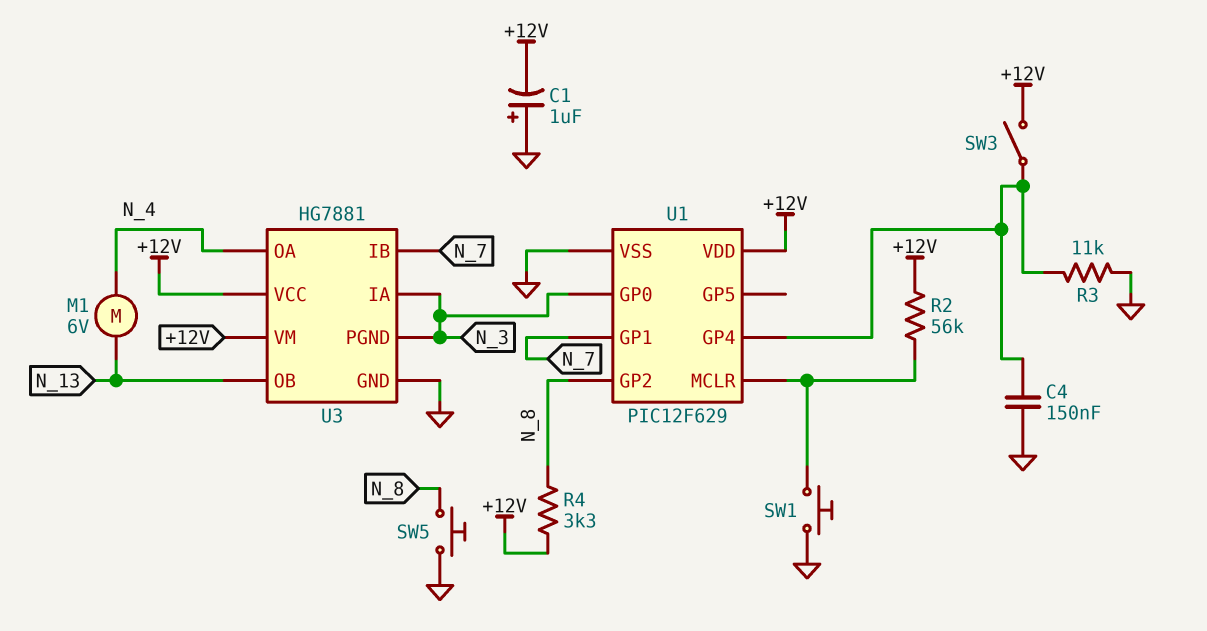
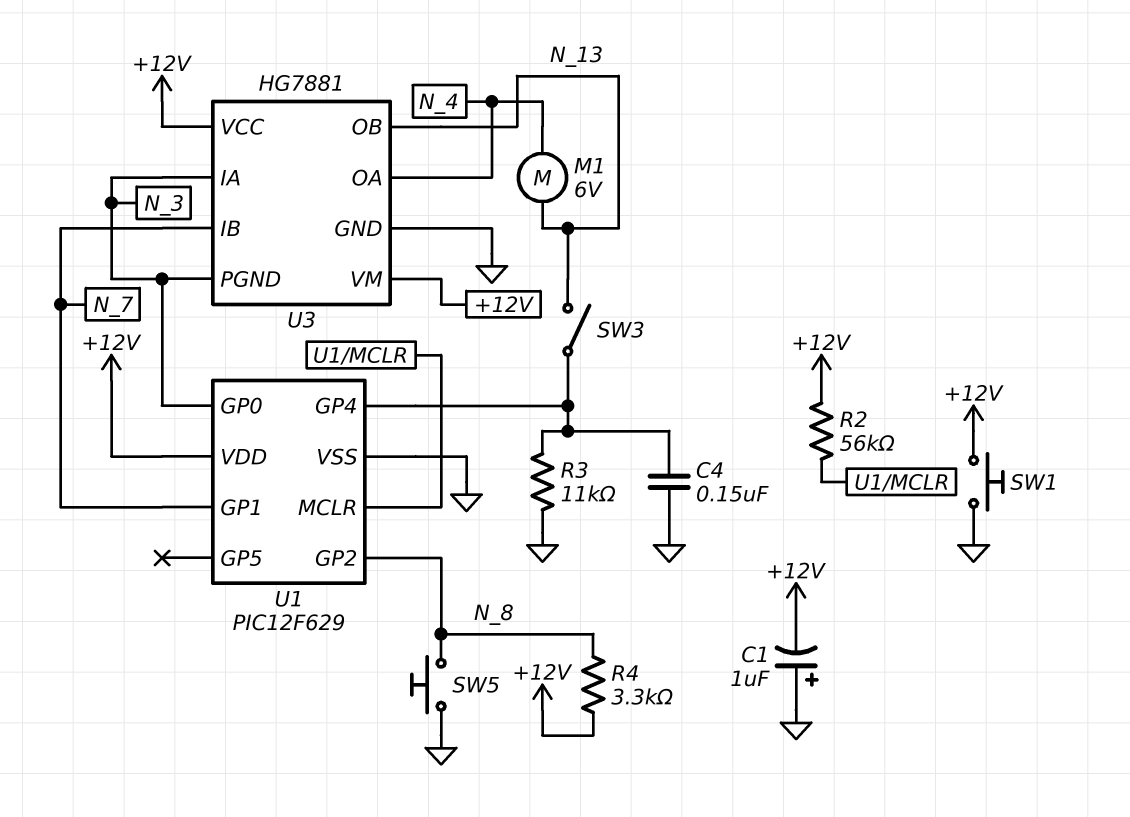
SW1: button (GND, U1/MCLR) -> button (+12V, GND)
SW3: switch (+12V, U1/GP4) -> switch (N_13, U1/GP4)

